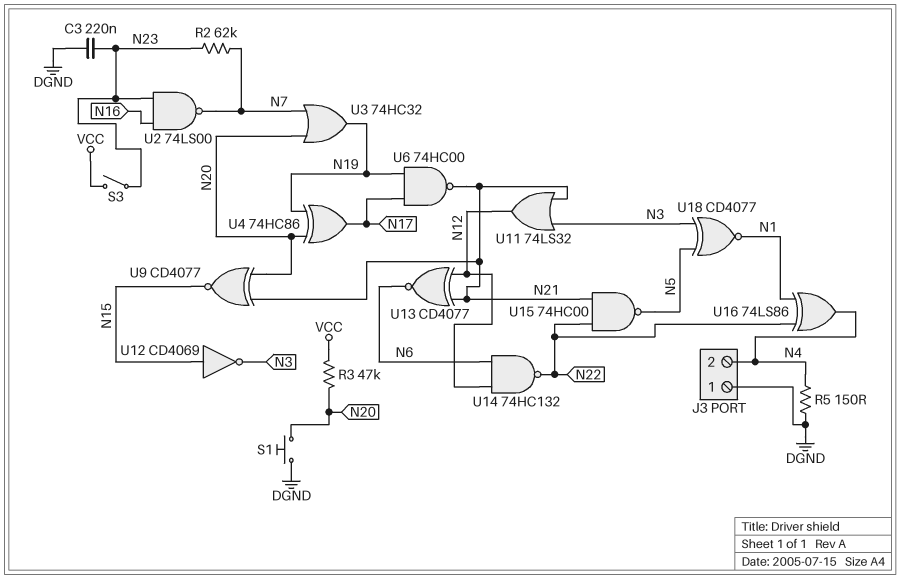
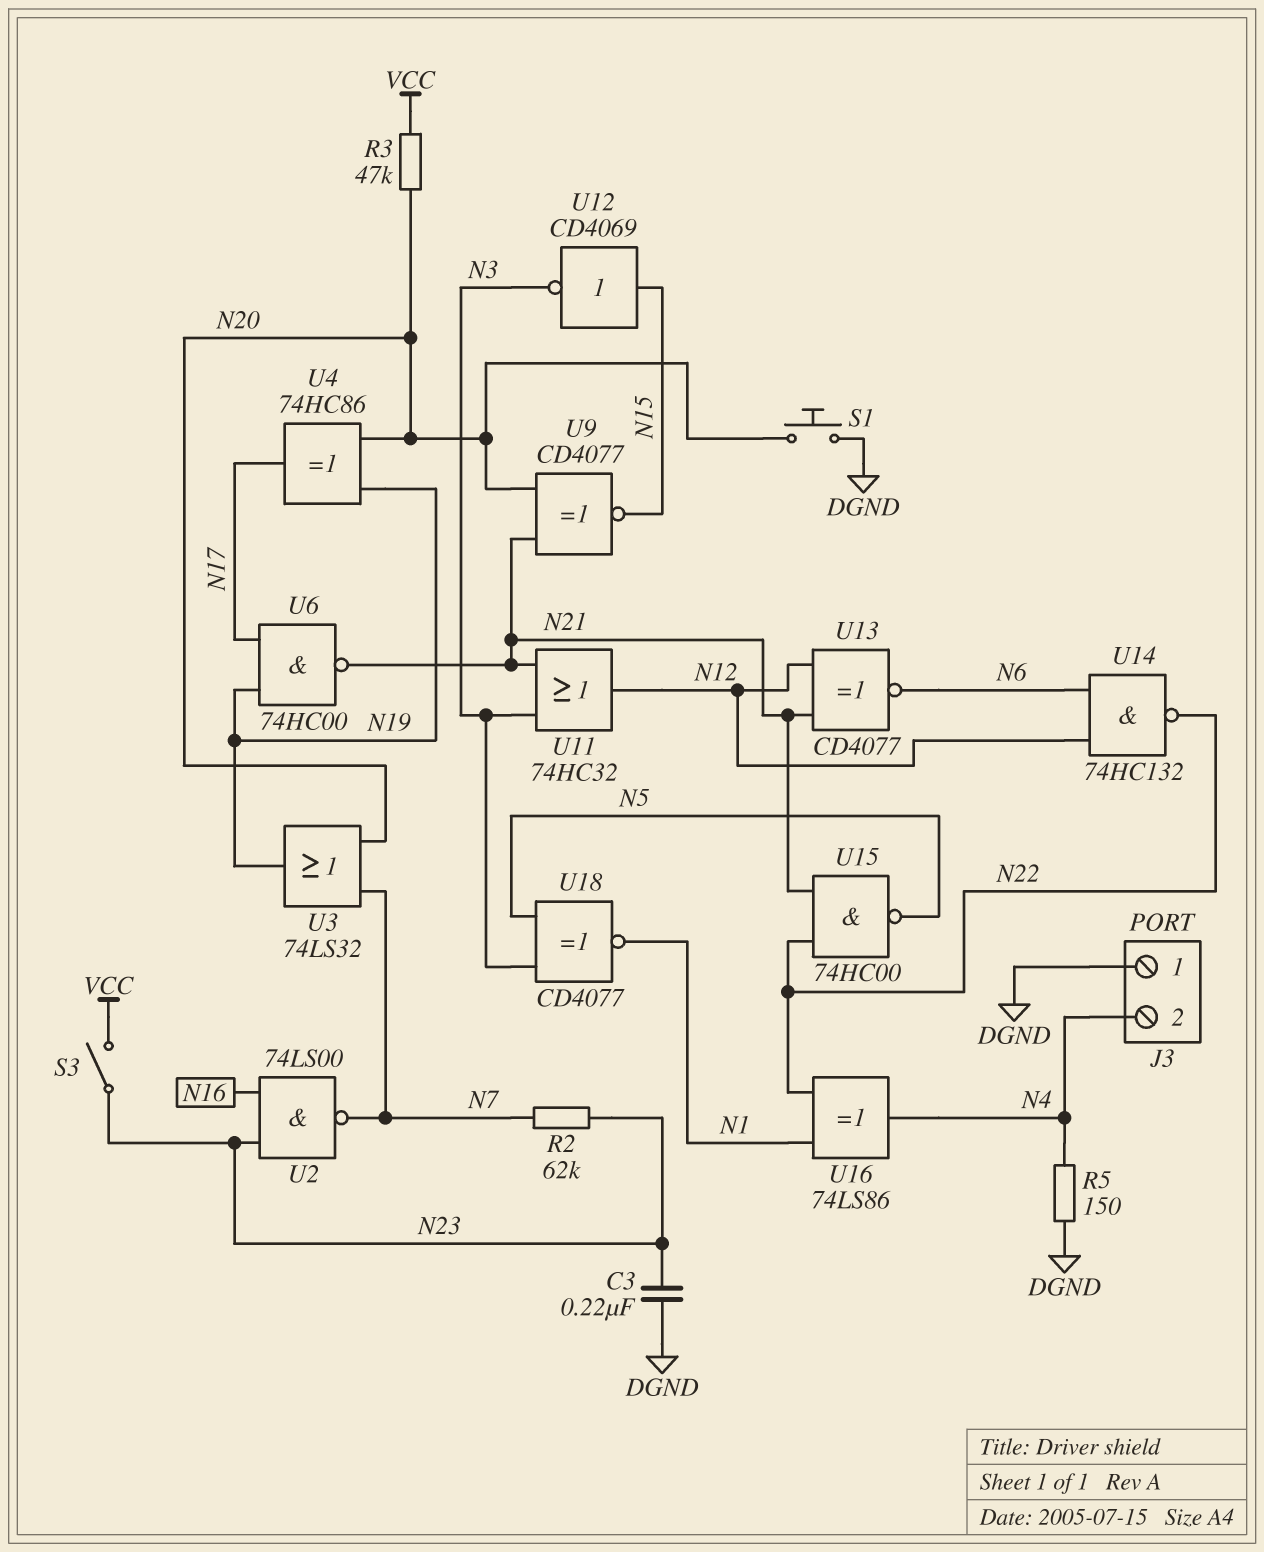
U3: OR 74HC32 (in N7, in N20, out N19) -> OR 74LS32 (in N7, in N20, out N19)
U11: OR 74LS32 (in N3, in N21, out N12) -> OR 74HC32 (in N3, in N21, out N12)

